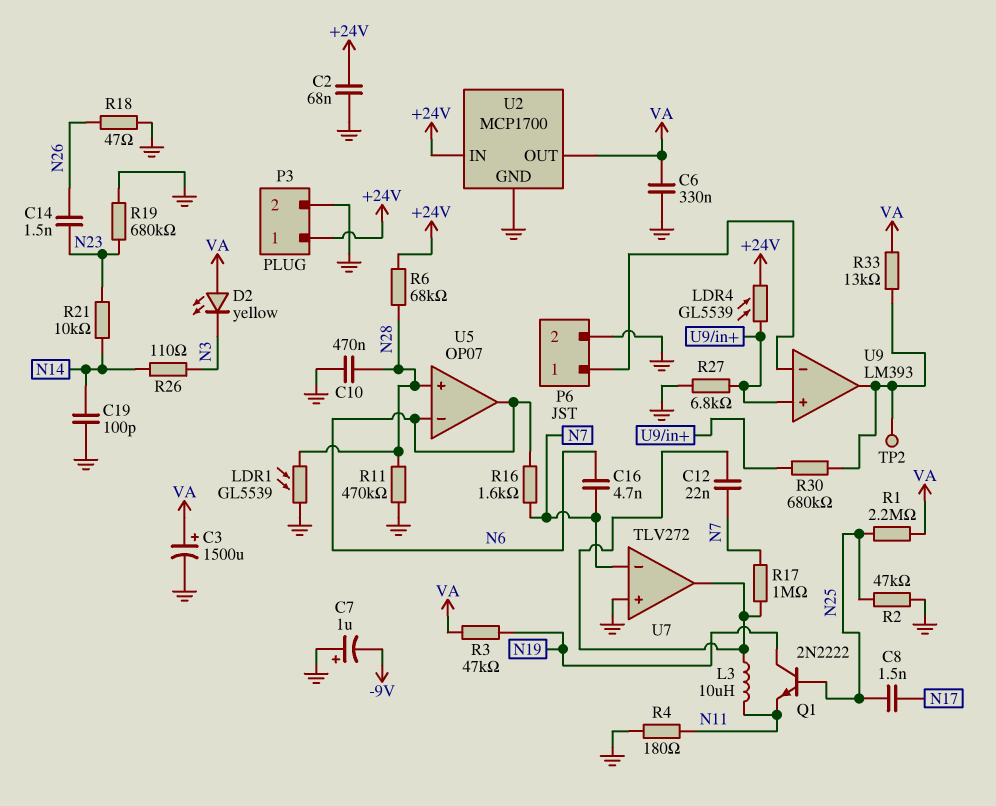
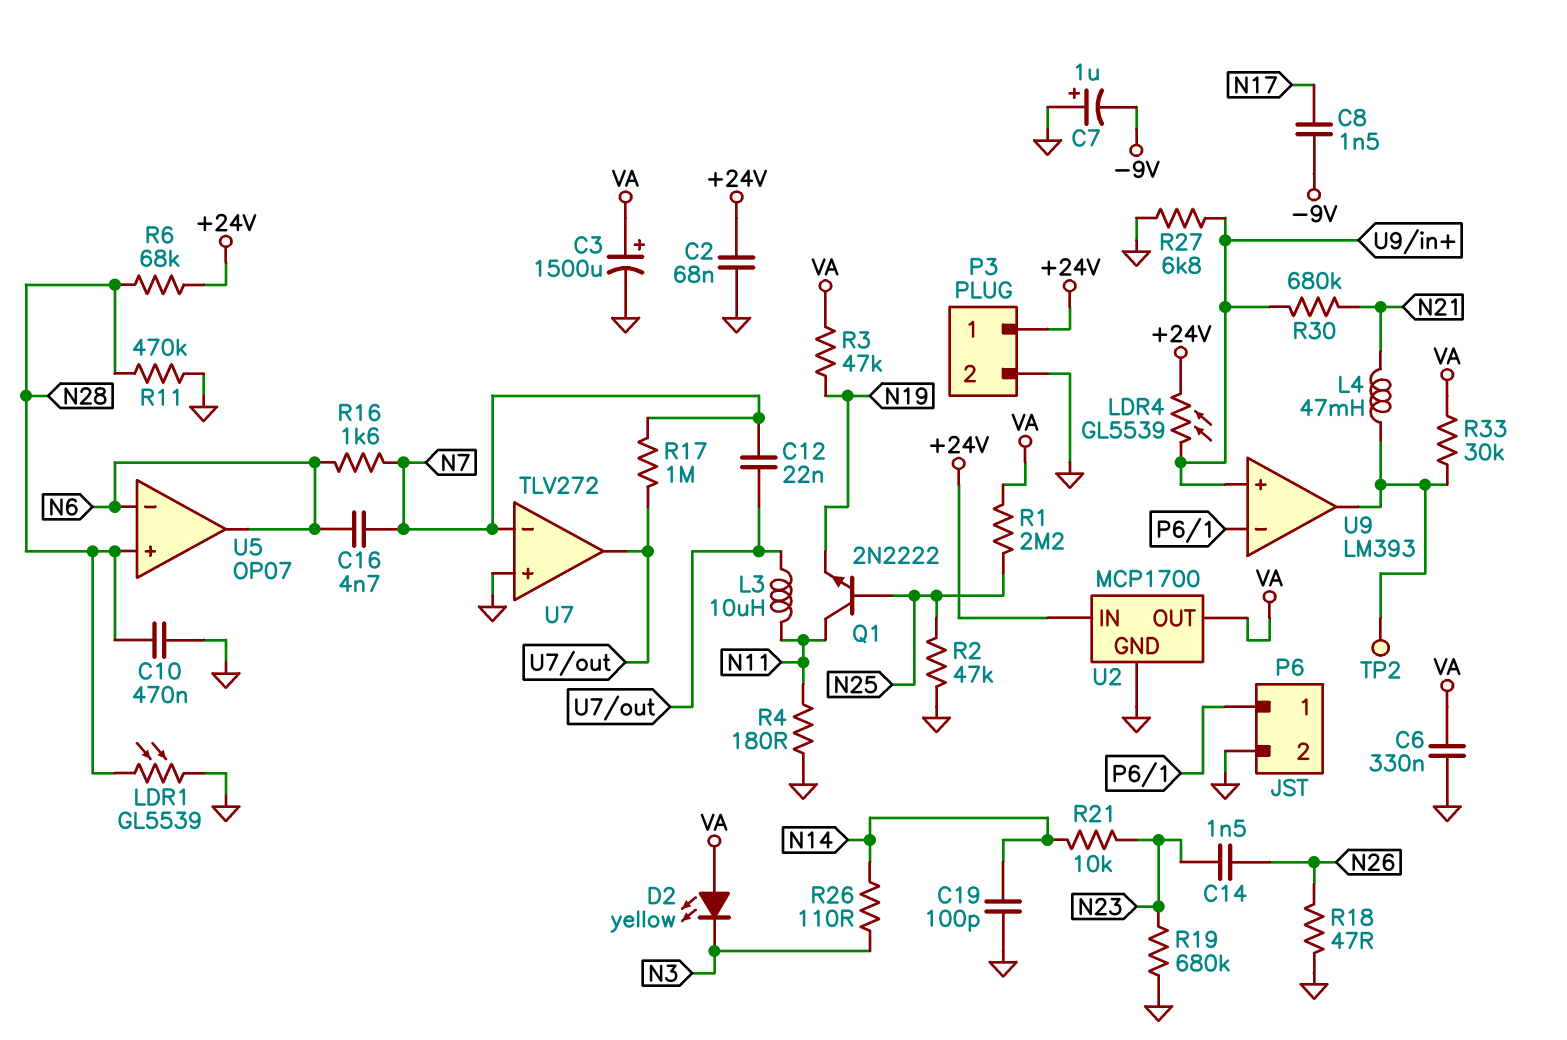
C8: 1.5nF (N17, N25) -> 1.5nF (-9V, N17)
L4: none -> 47mH (N21, U9/out)
Q1: NPN 2N2222 (B N25, C N19, E N11) -> NPN 2N2222 (B N25, C N11, E N19)
R30: 680k (U9/in+, U9/out) -> 680k (N21, U9/in+)
R33: 13k (U9/out, VA) -> 30k (U9/out, VA)

